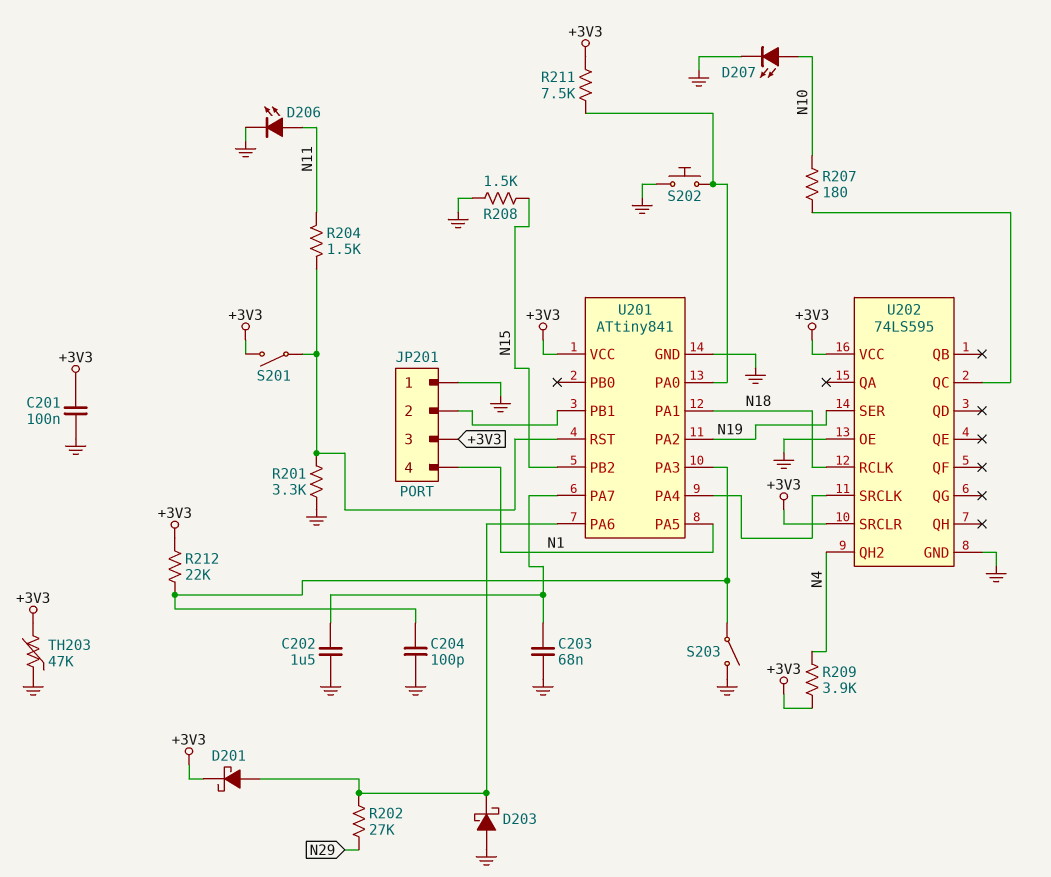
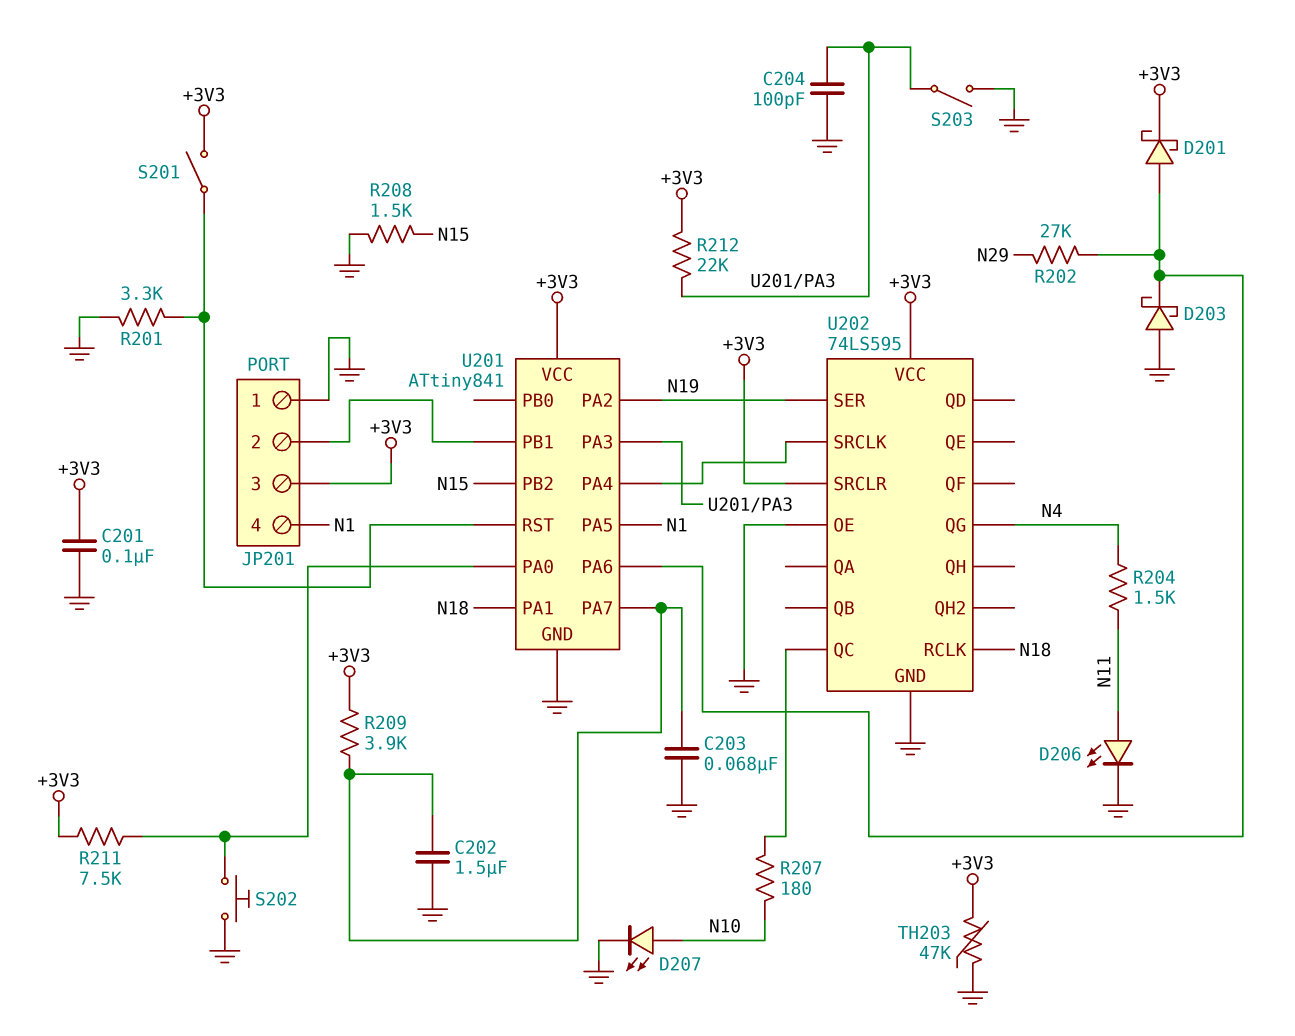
R204: 1.5k (N11, U201/RST) -> 1.5k (N4, N11)
R209: 3.9k (+3V3, N4) -> 3.9k (+3V3, U201/PA7)
U202 pin QG: none -> N4
U202 pin QH2: N4 -> none

